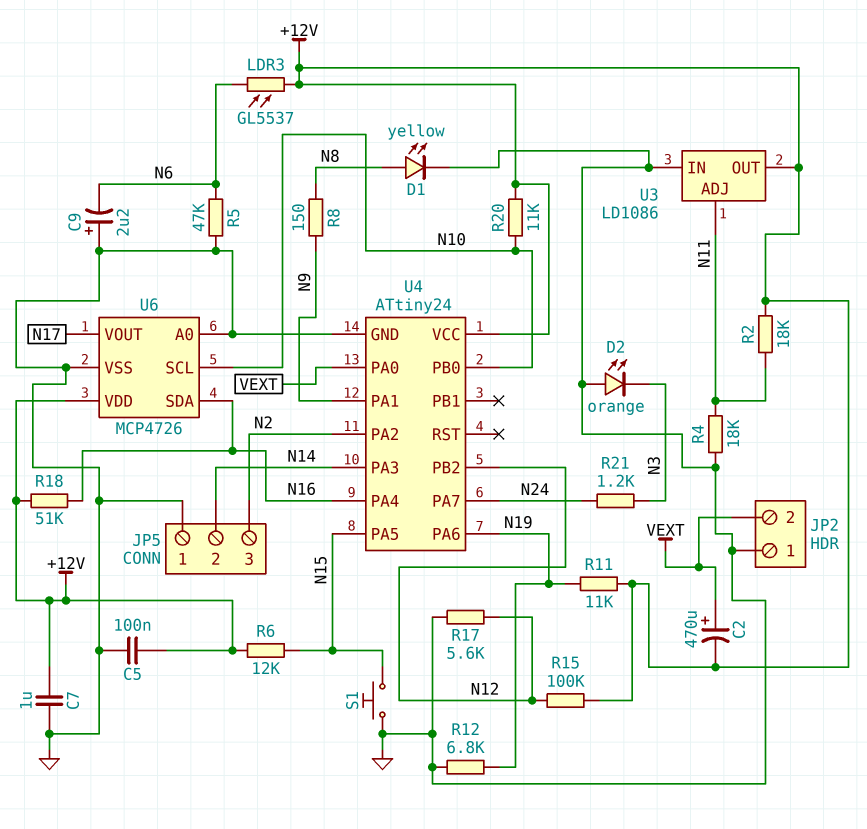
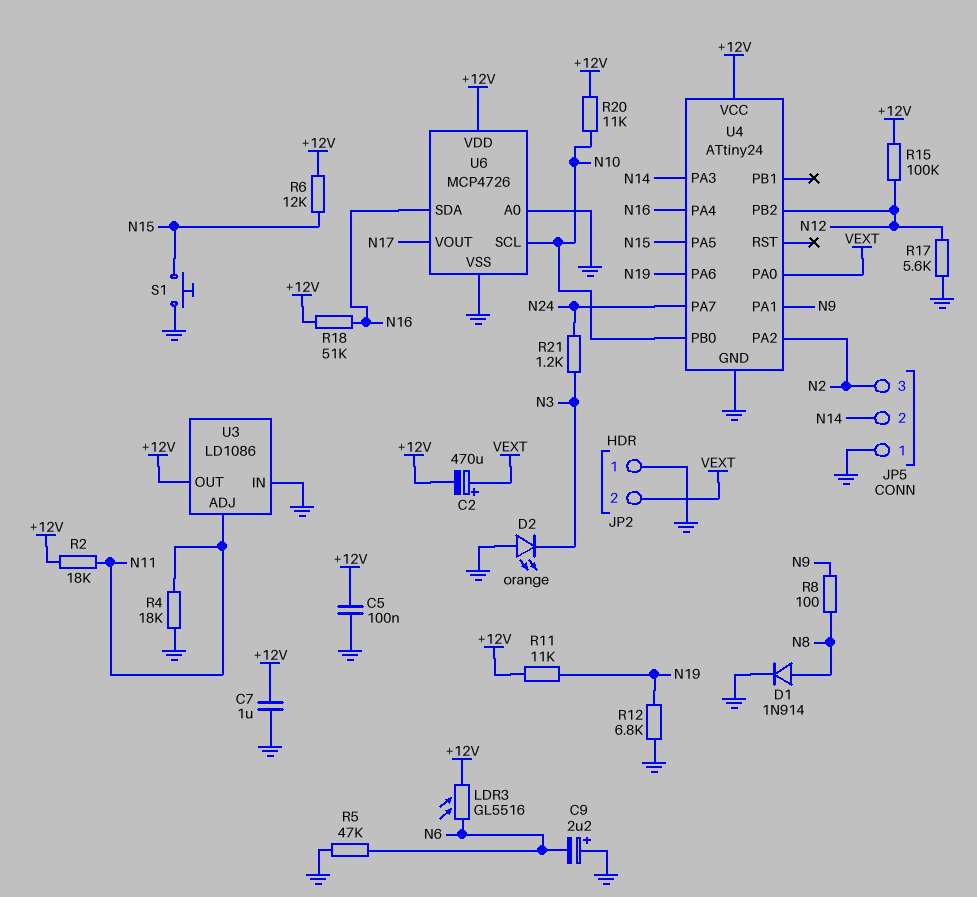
D1: LED yellow (A N8, K GND) -> diode 1N914 (A N8, K GND)
LDR3: GL5537 (+12V, N6) -> GL5516 (+12V, N6)
R8: 150 (N8, N9) -> 100 (N8, N9)

